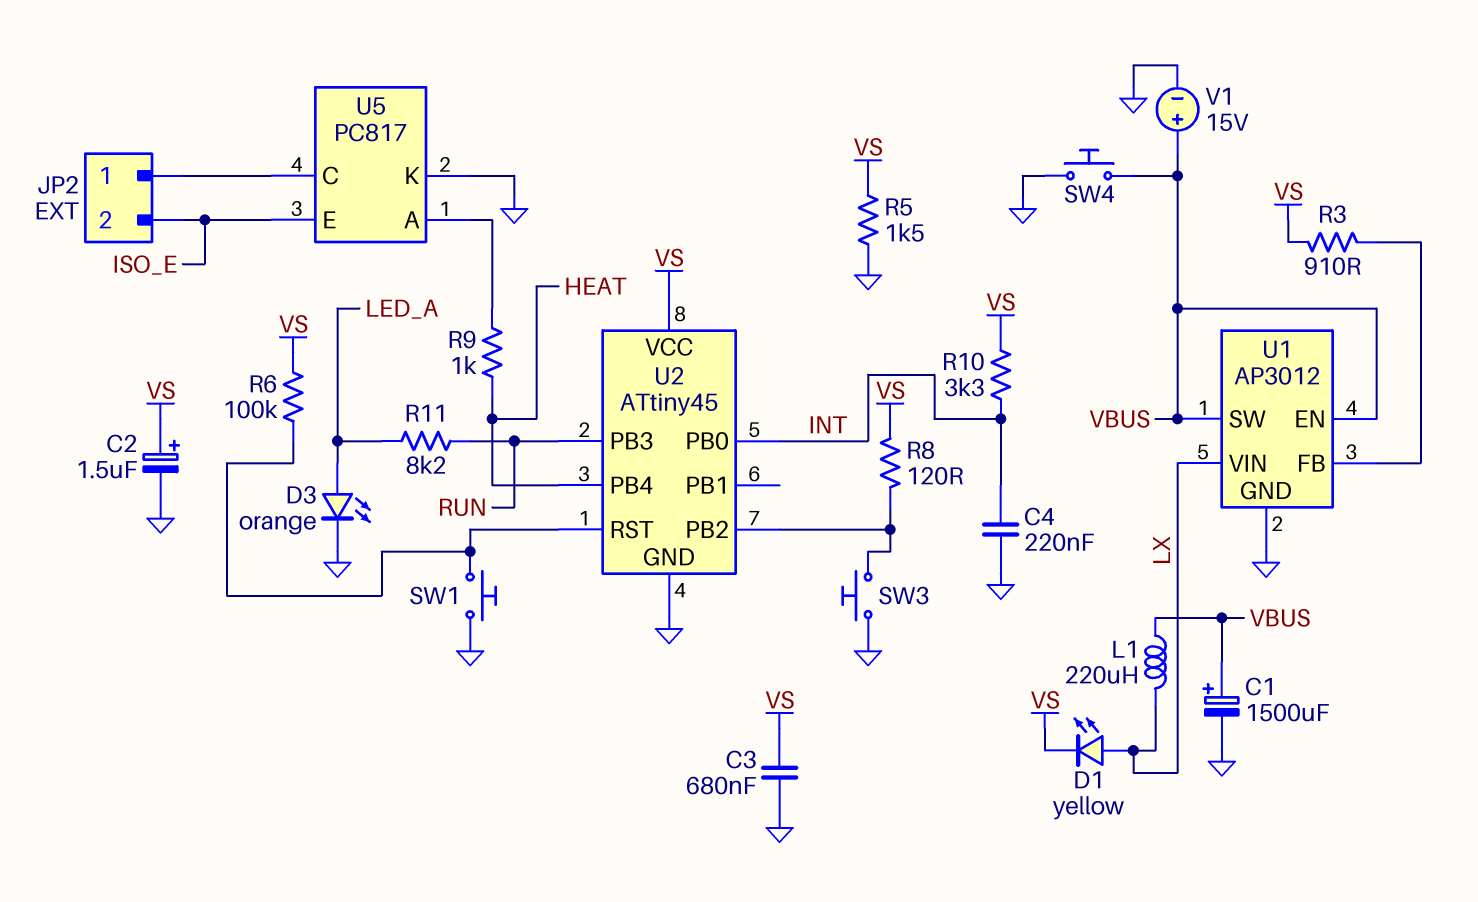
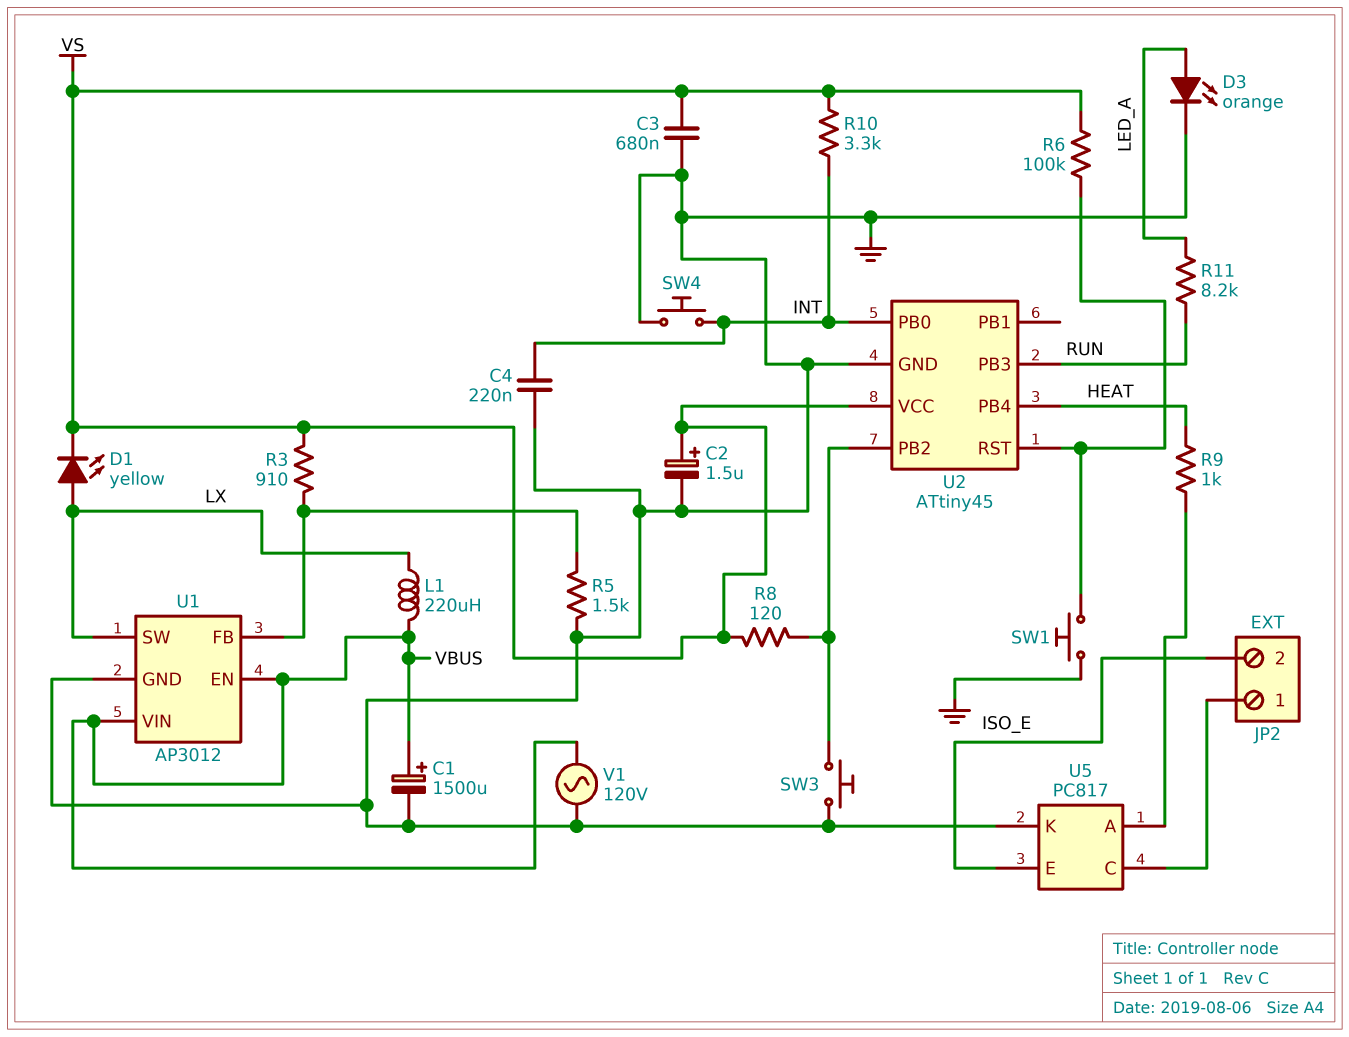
R5: 1.5k (GND, VS) -> 1.5k (GND, U1/FB)
SW4: button (GND, VBUS) -> button (GND, INT)
U1 pin SW: VBUS -> LX
U1 pin VIN: LX -> VBUS
V1: 15V (plus VBUS, minus GND) -> AC 120V (GND, VBUS)

